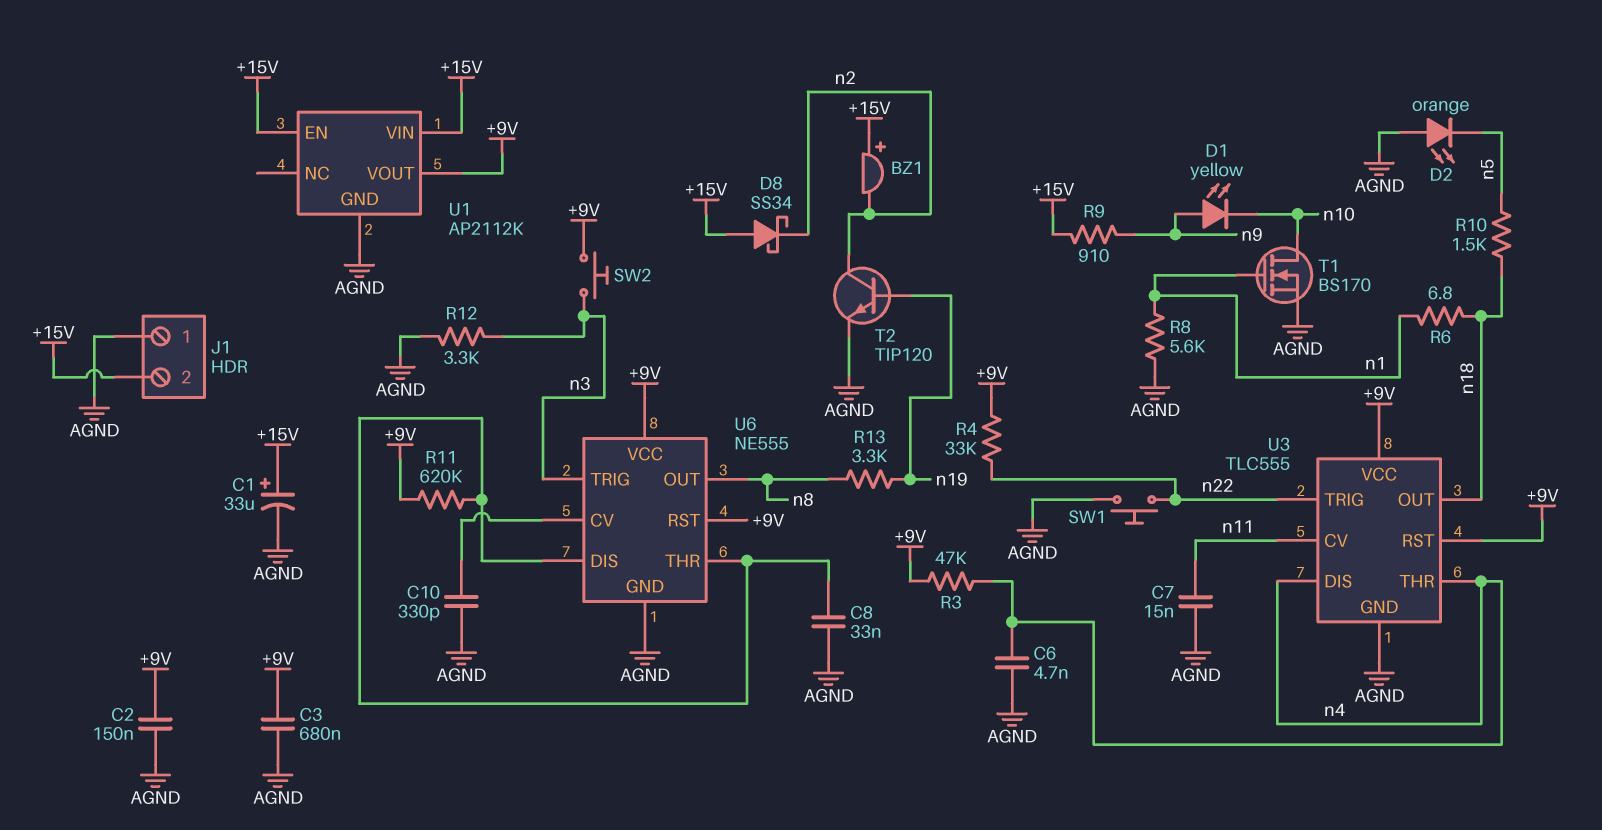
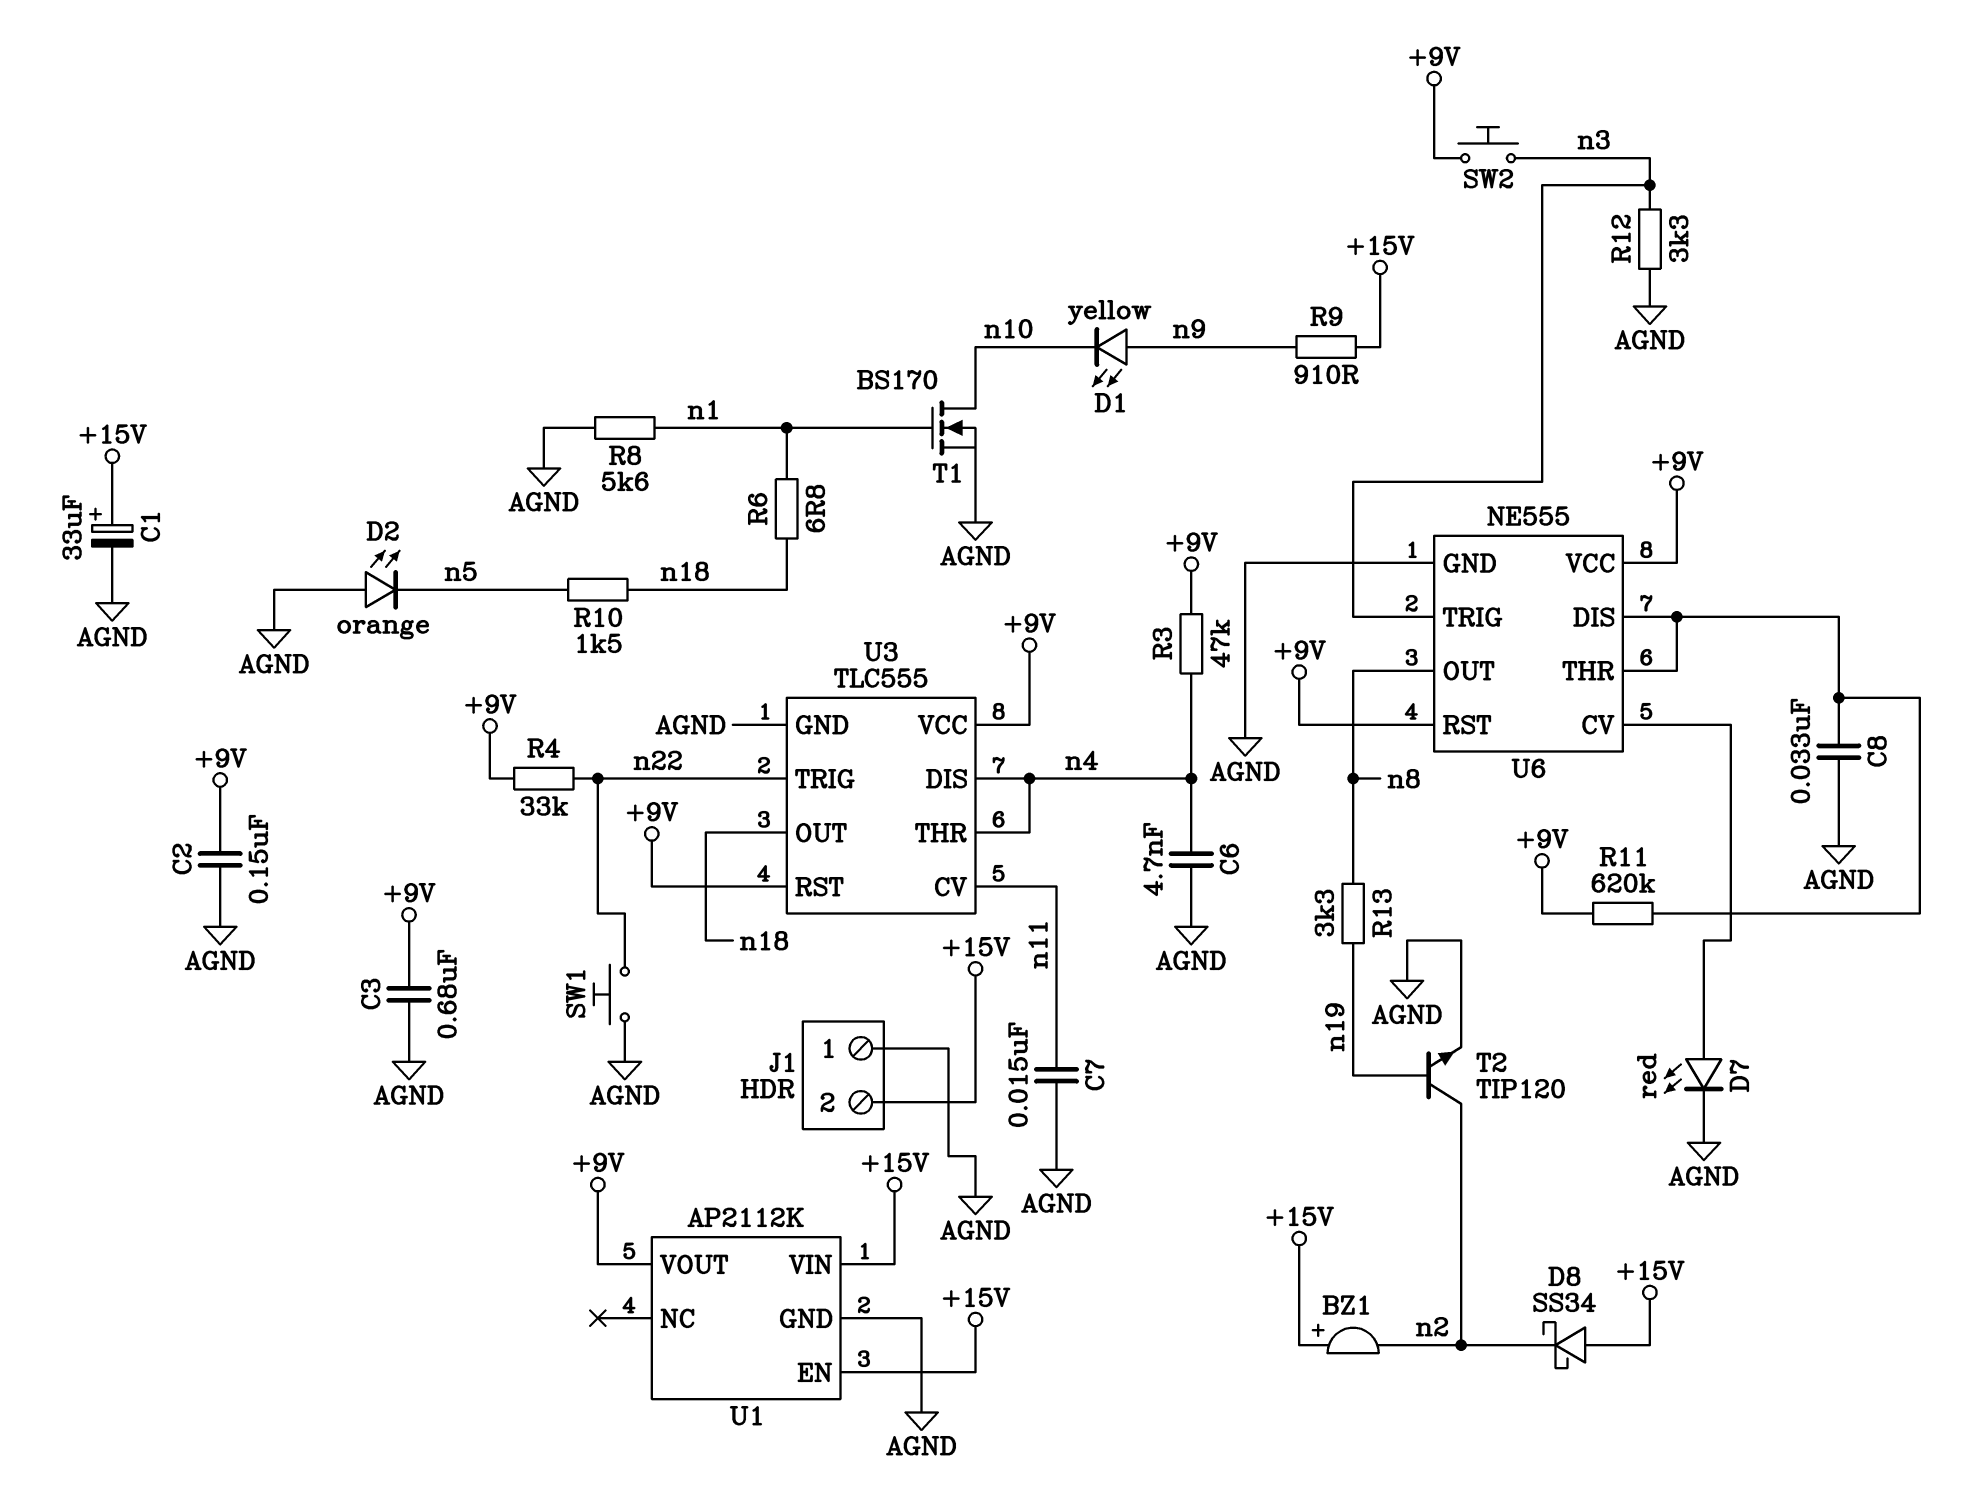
C10: 330pF (AGND, U6/CV) -> none
D7: none -> LED red (A U6/CV, K AGND)

